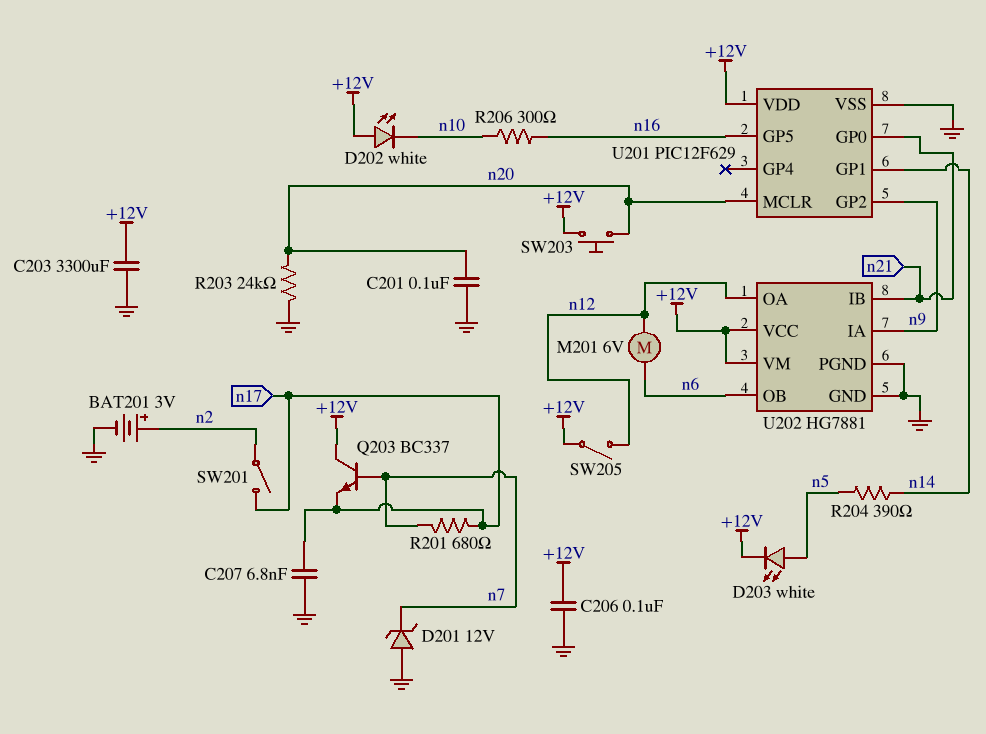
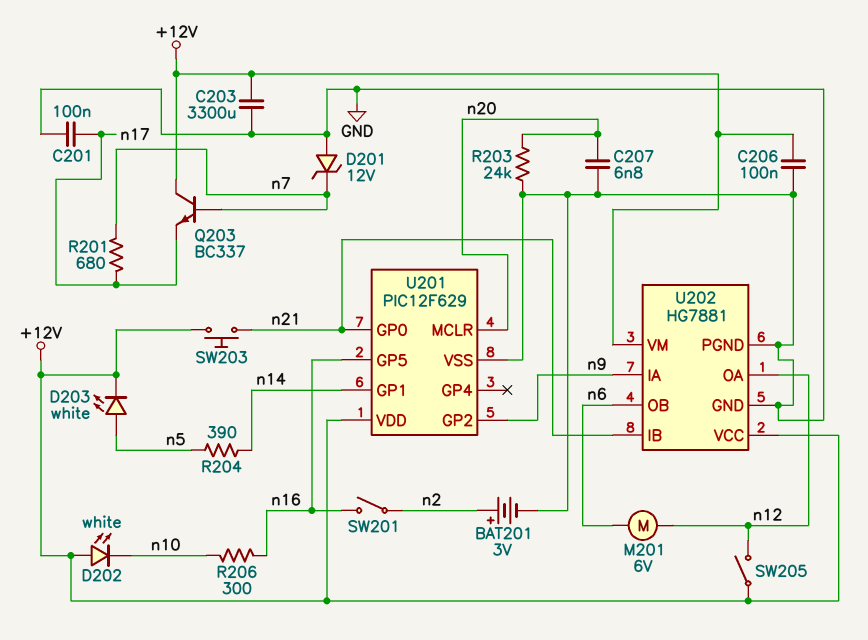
C201: 100nF (GND, n20) -> 100nF (GND, n17)
C207: 6.8nF (GND, n17) -> 6.8nF (GND, n20)
SW201: switch (n2, n17) -> switch (n2, n16)
SW203: button (+12V, n20) -> button (+12V, n21)

